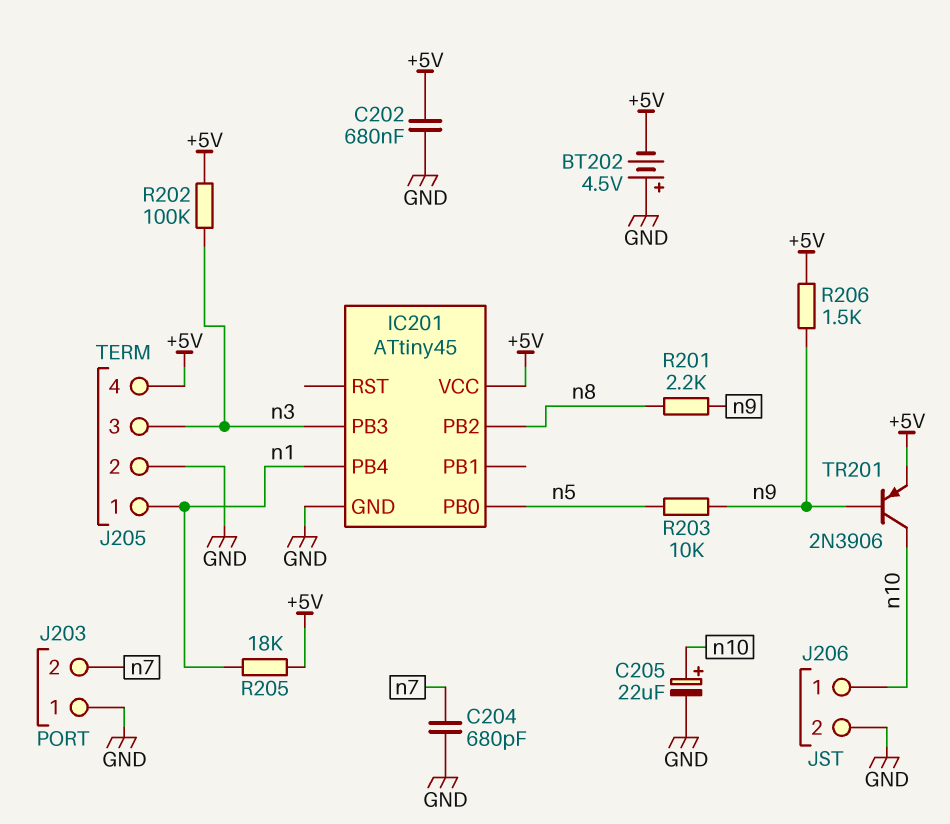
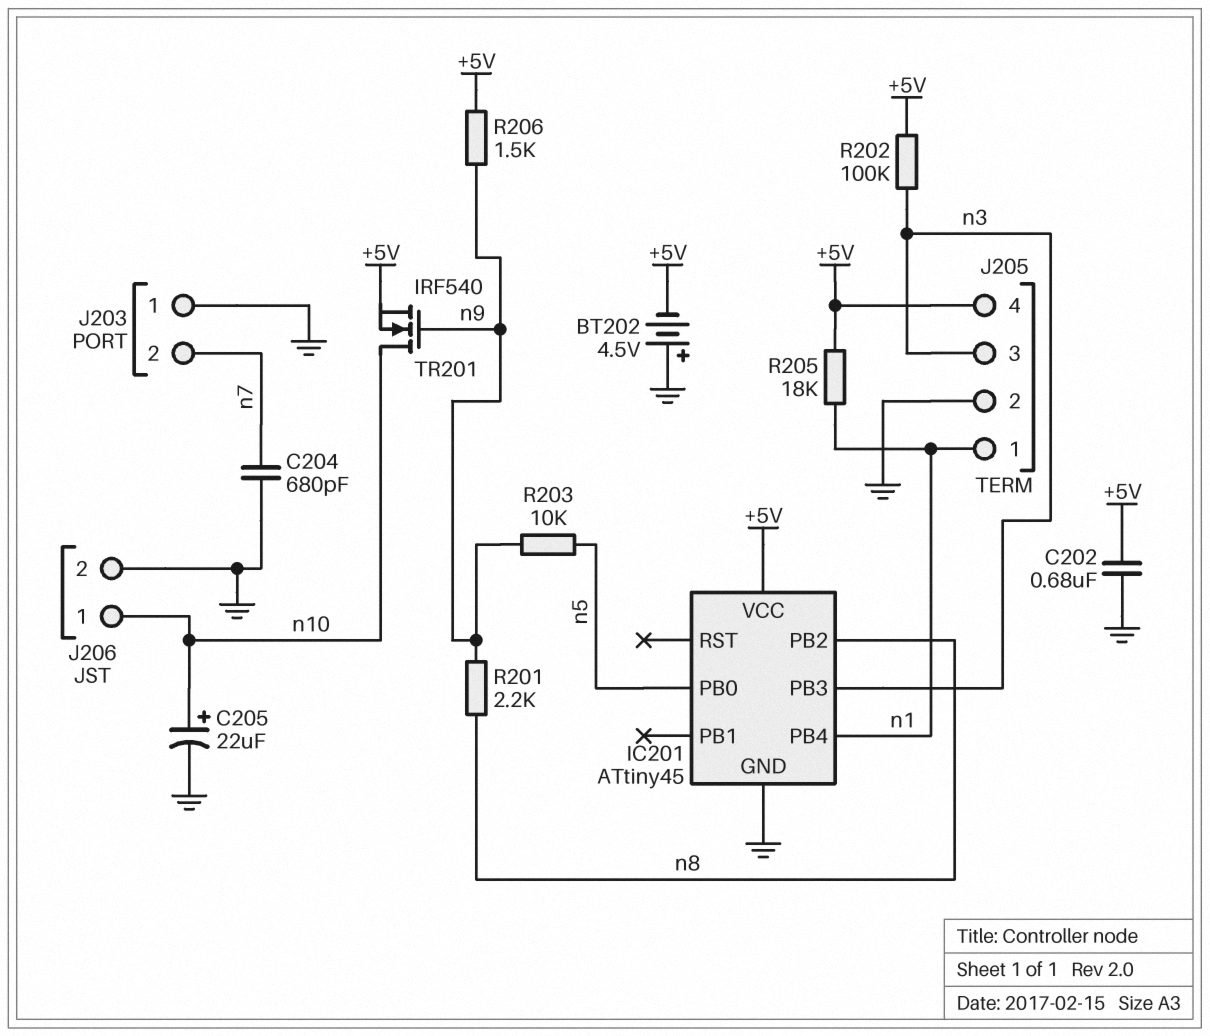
TR201: PNP 2N3906 (B n9, C n10, E +5V) -> NMOS IRF540 (G n9, D n10, S +5V)

